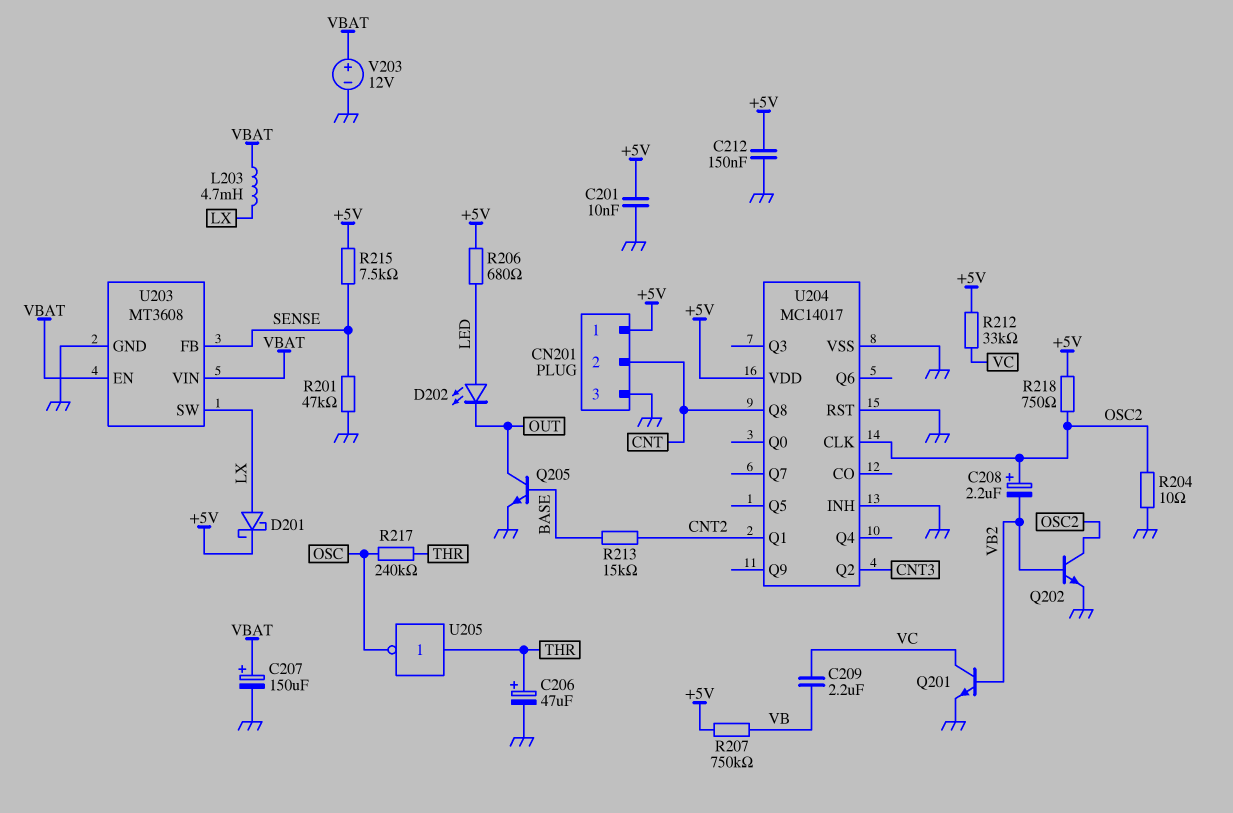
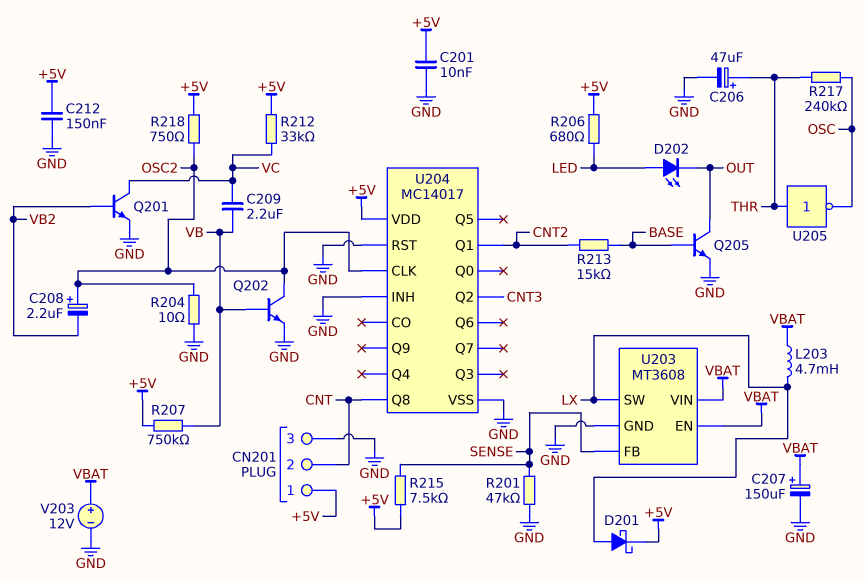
Q202: NPN (B VB2, C OSC2, E GND) -> NPN (B VB, C OSC2, E GND)

